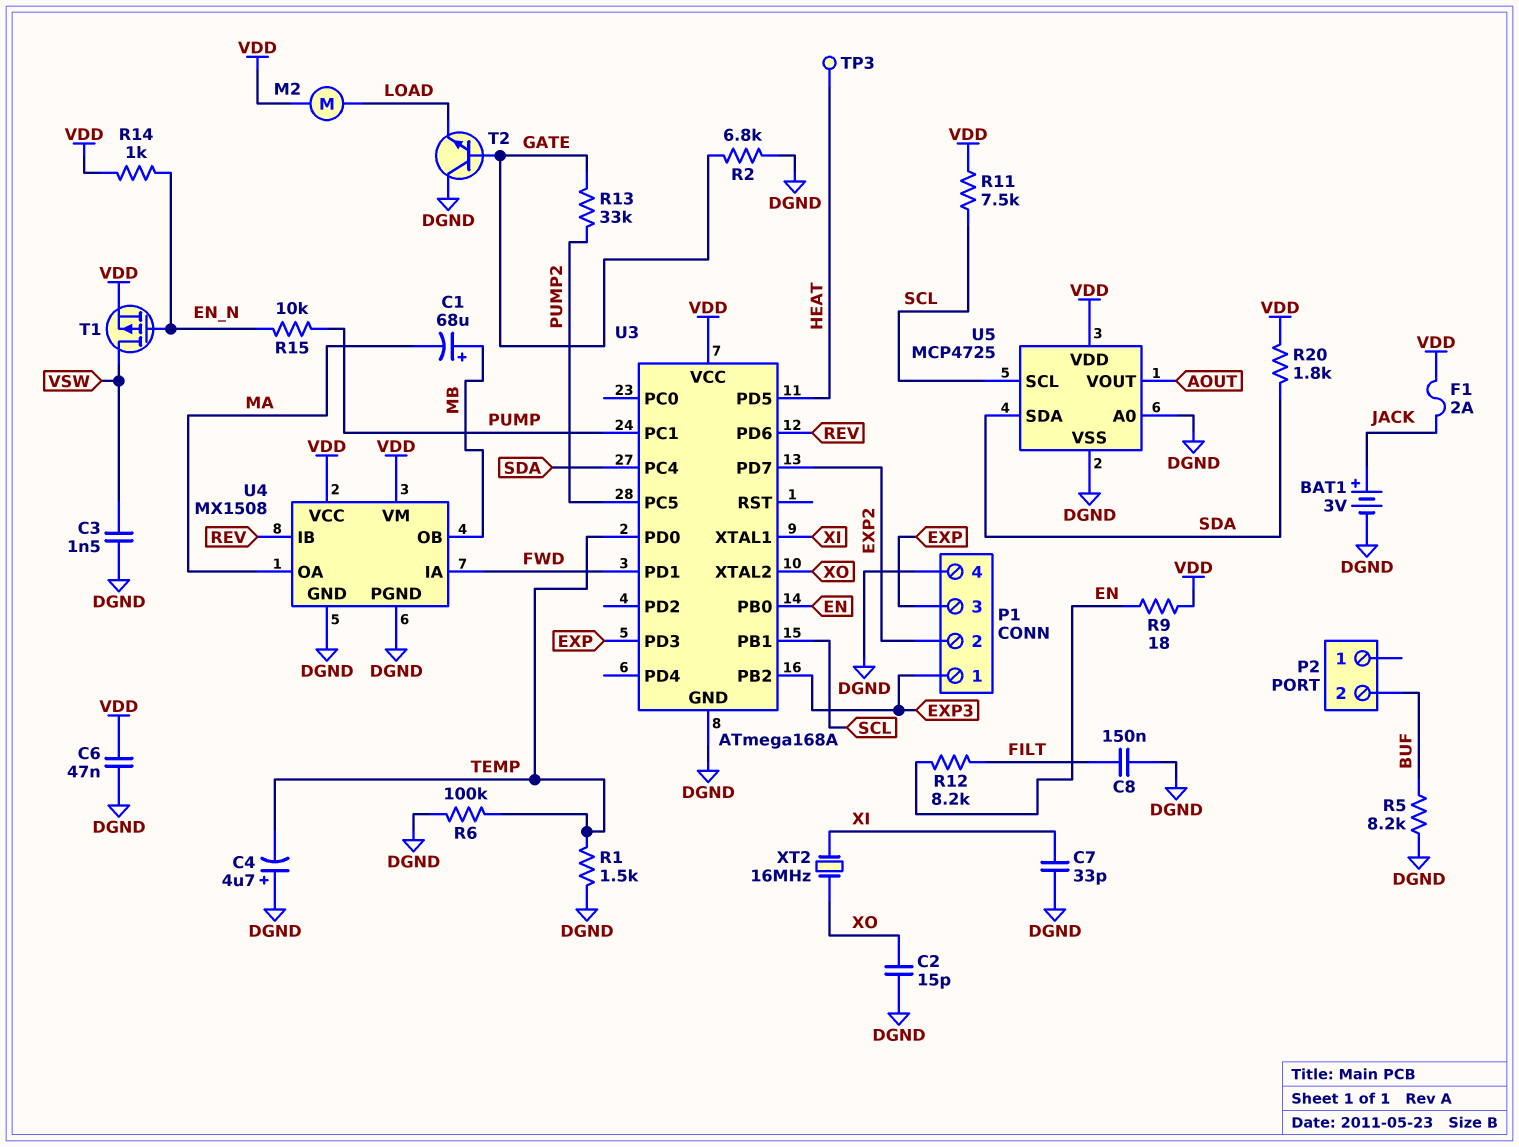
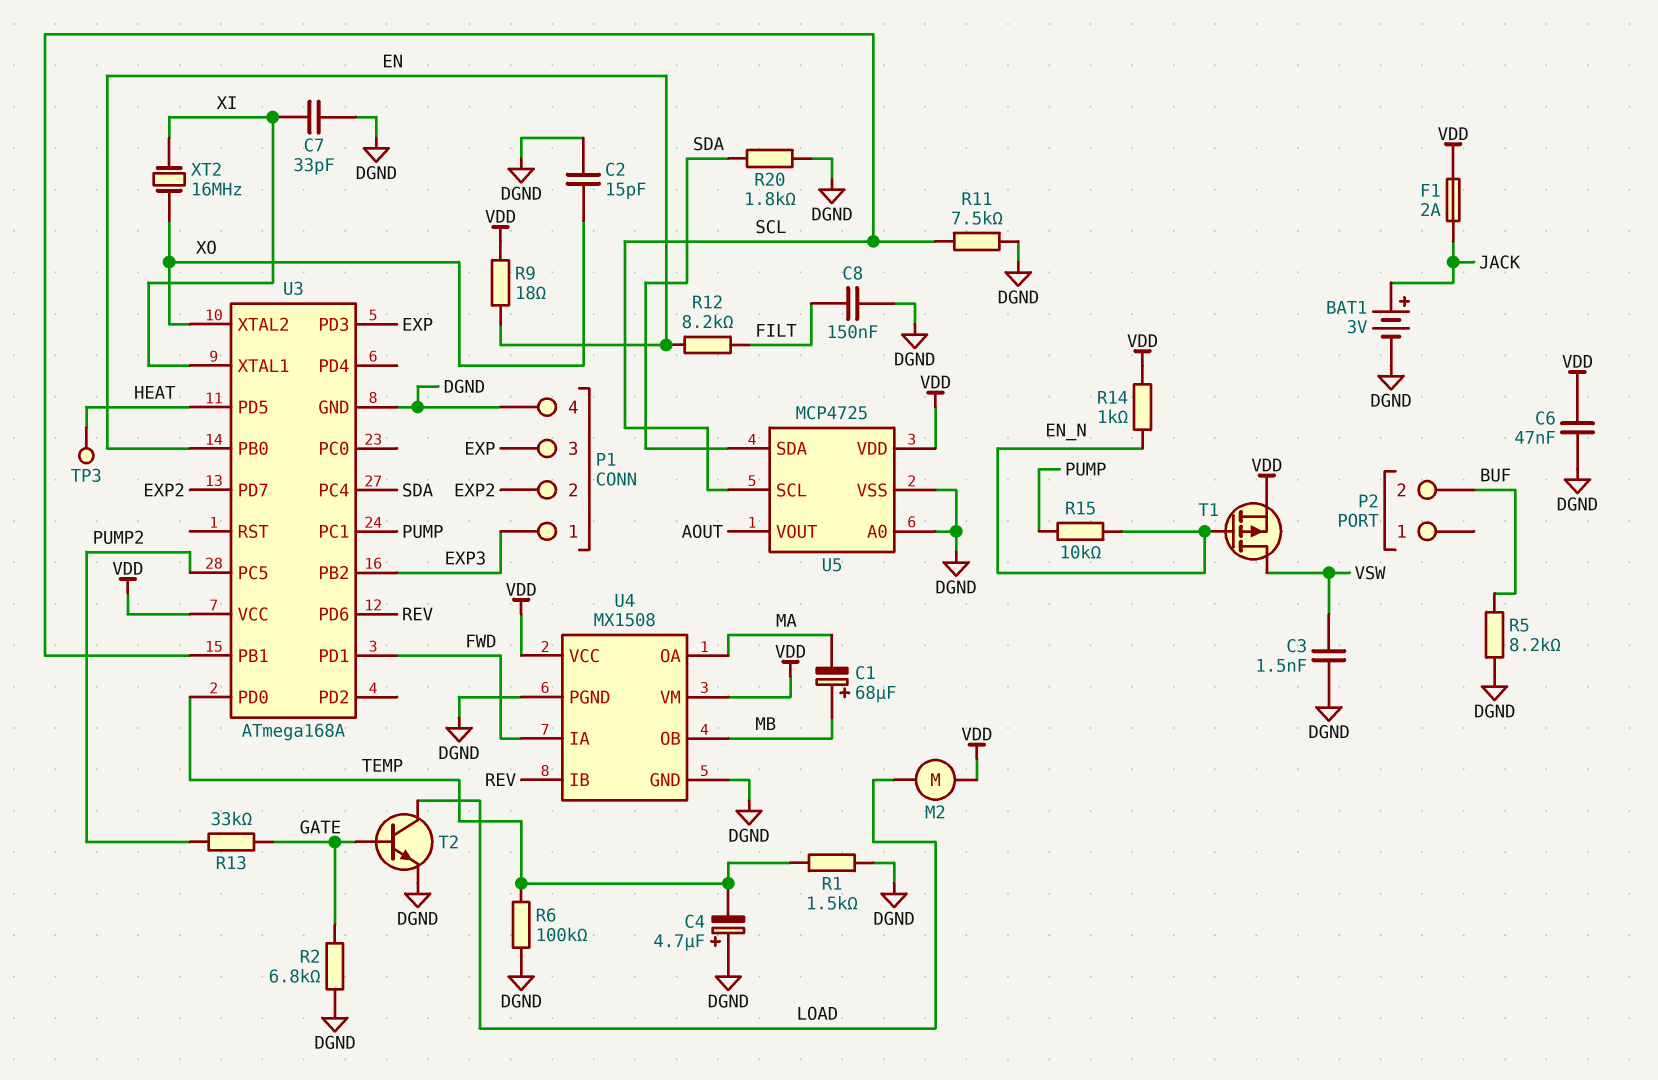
R11: 7.5k (SCL, VDD) -> 7.5k (DGND, SCL)
R20: 1.8k (SDA, VDD) -> 1.8k (DGND, SDA)
T2: NPN (B GATE, C DGND, E LOAD) -> NPN (B GATE, C LOAD, E DGND)

